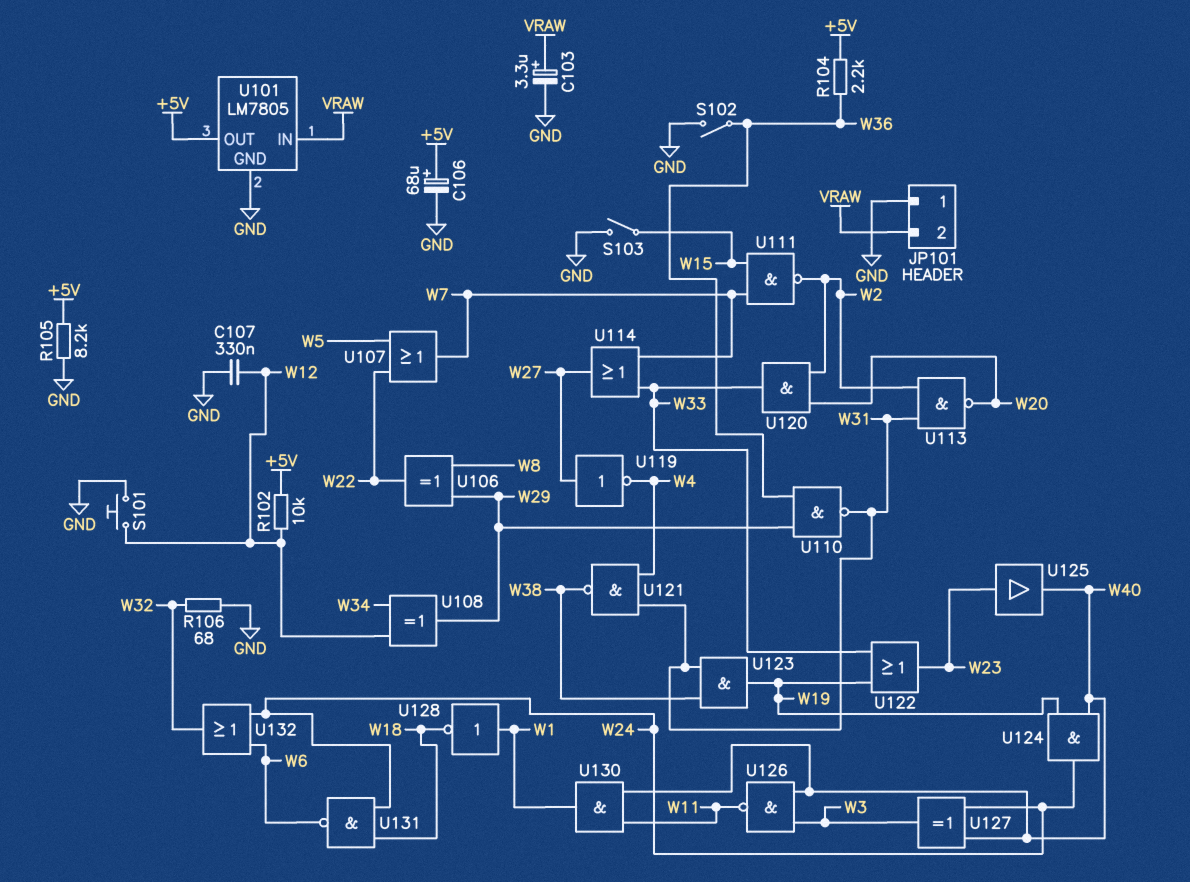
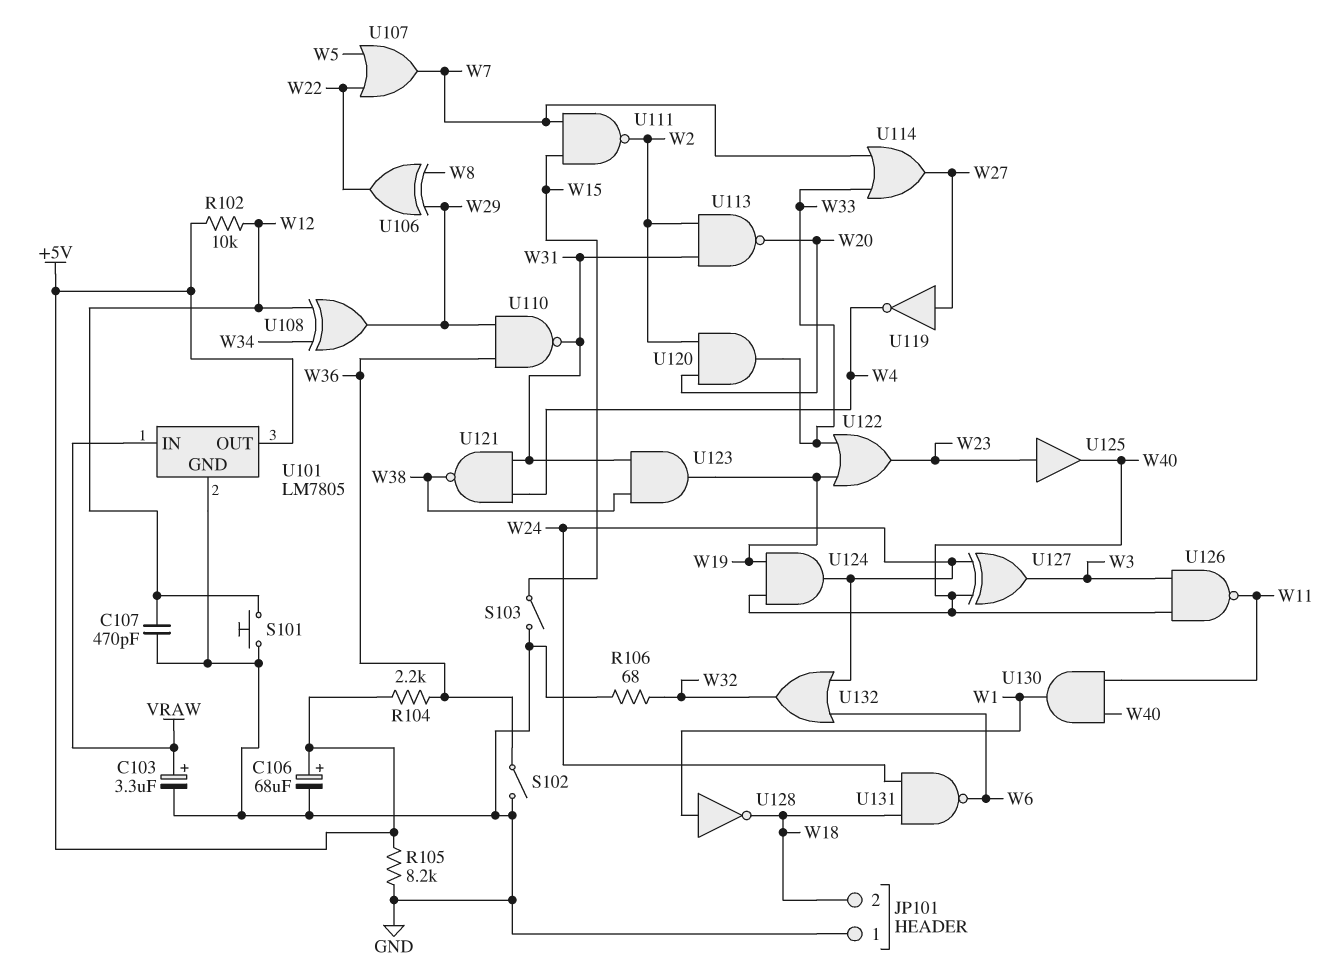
C107: 330nF (GND, W12) -> 470pF (GND, W12)
JP101 pin 2: VRAW -> W18

